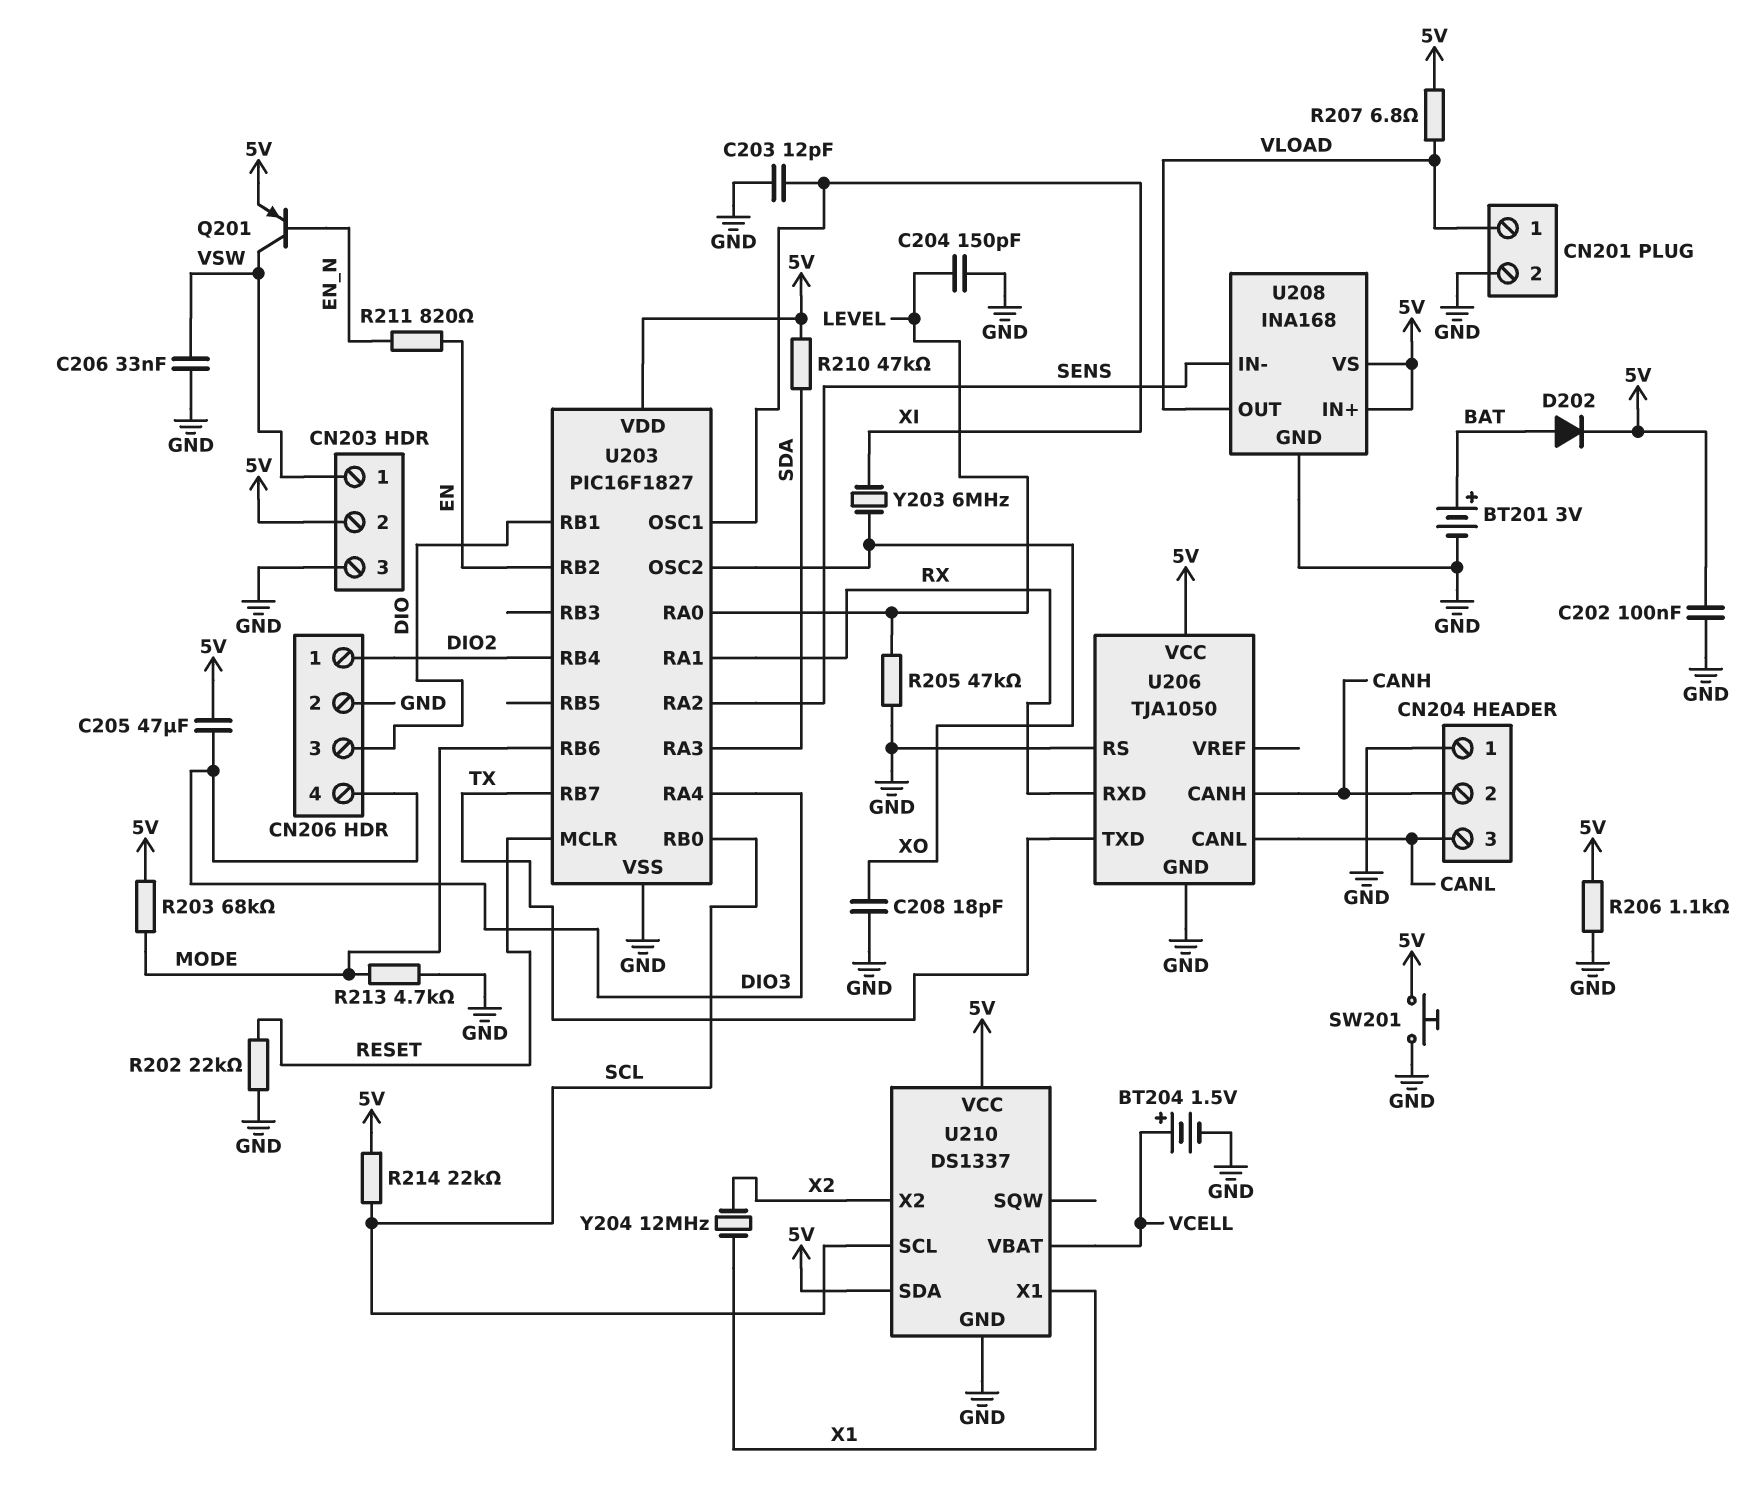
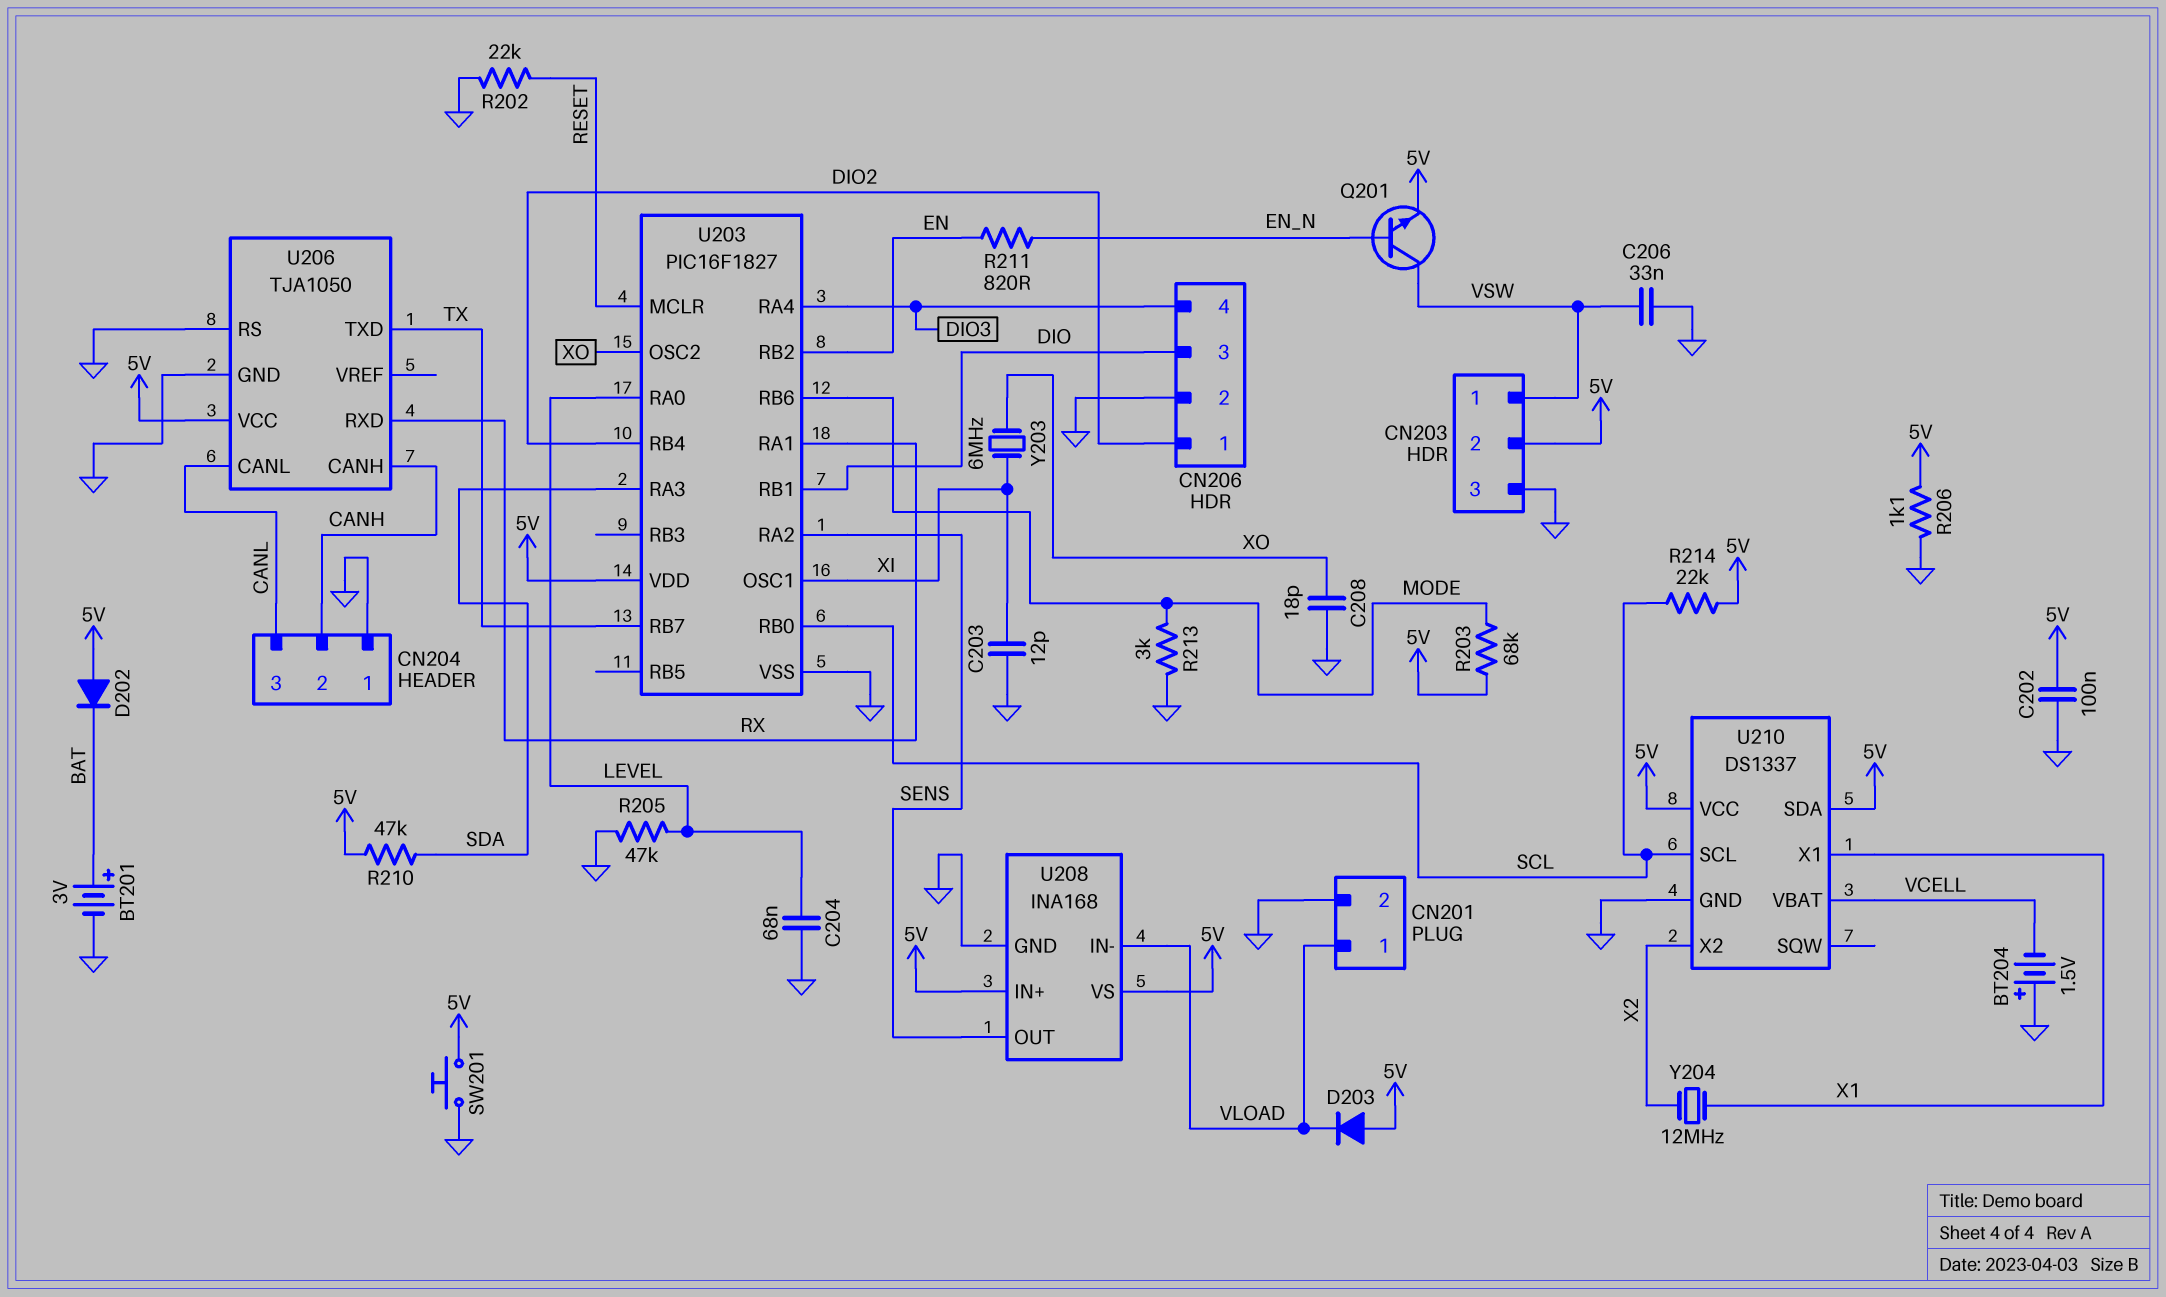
BT204: 1.5V (plus VCELL, minus GND) -> 1.5V (plus GND, minus VCELL)
C204: 150pF (GND, LEVEL) -> 68nF (GND, LEVEL)
C205: 47uF (5V, DIO3) -> none
D202: diode (A BAT, K 5V) -> diode (A 5V, K BAT)
D203: none -> diode (A 5V, K VLOAD)
Q201: PNP (B EN_N, C VSW, E 5V) -> NPN (B EN_N, C VSW, E 5V)
R207: 6.8 (5V, VLOAD) -> none
R213: 4.7k (GND, MODE) -> 3k (GND, MODE)
U208 pin IN-: SENS -> VLOAD
U208 pin OUT: VLOAD -> SENS

